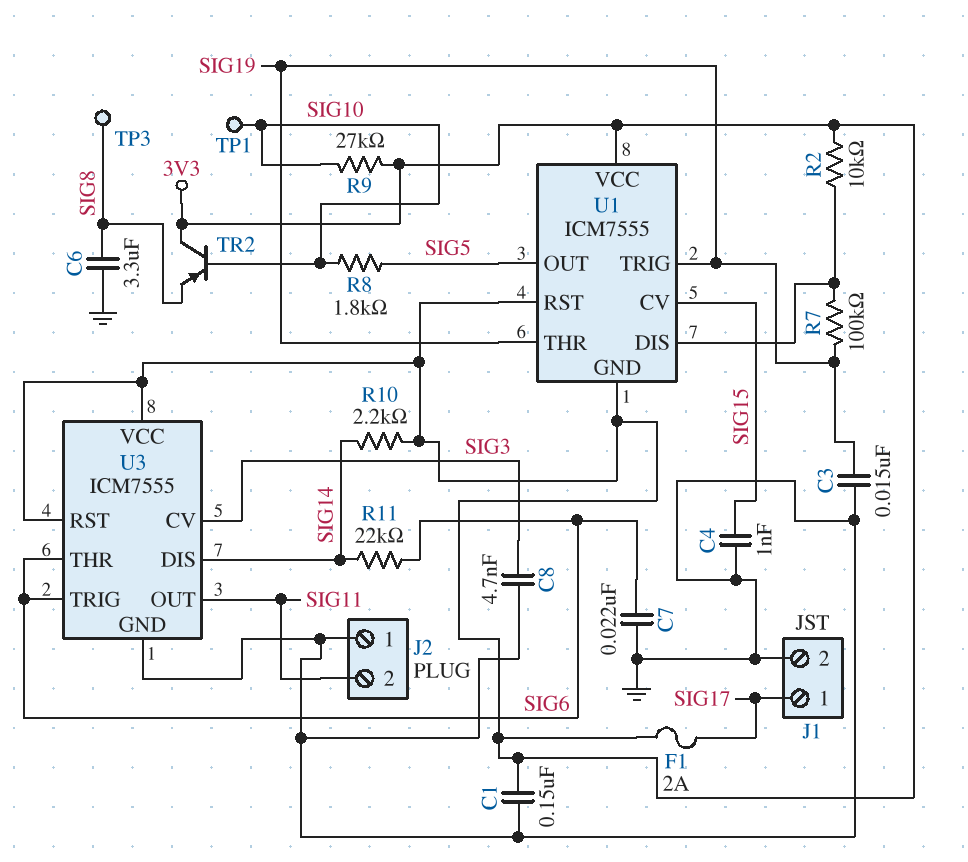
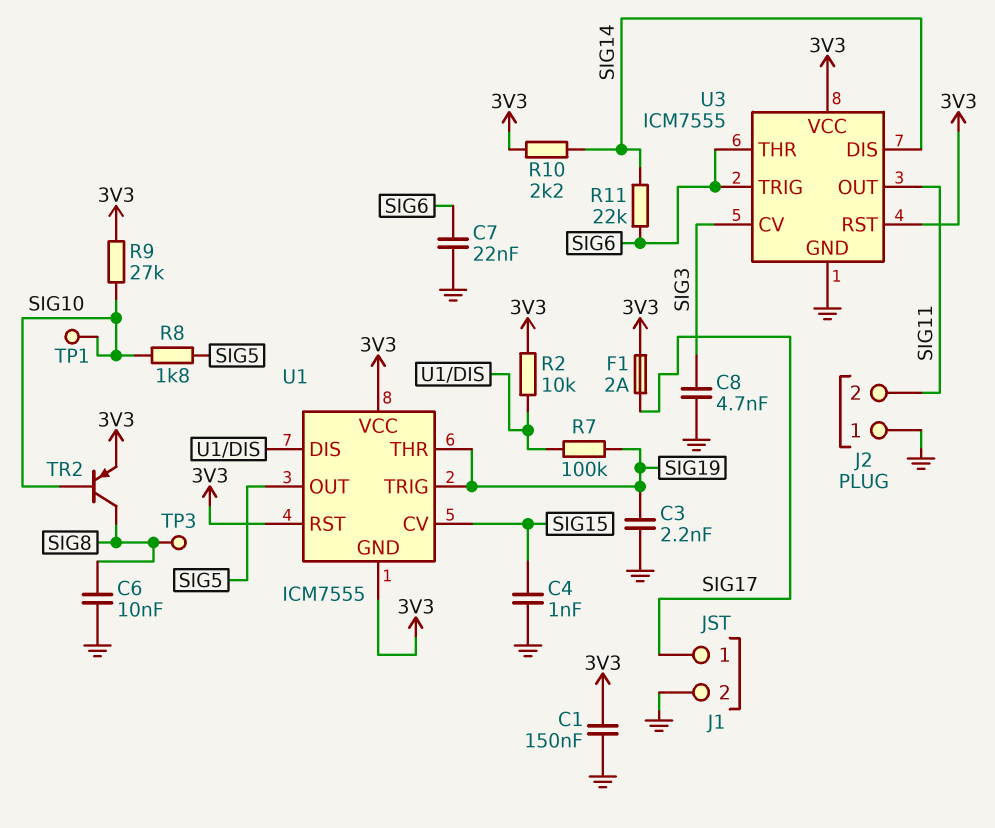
C3: 15nF (GND, SIG19) -> 2.2nF (GND, SIG19)
C6: 3.3uF (GND, SIG8) -> 10nF (GND, SIG8)
TR2: PNP (B SIG10, C 3V3, E SIG8) -> PNP (B SIG10, C SIG8, E 3V3)

